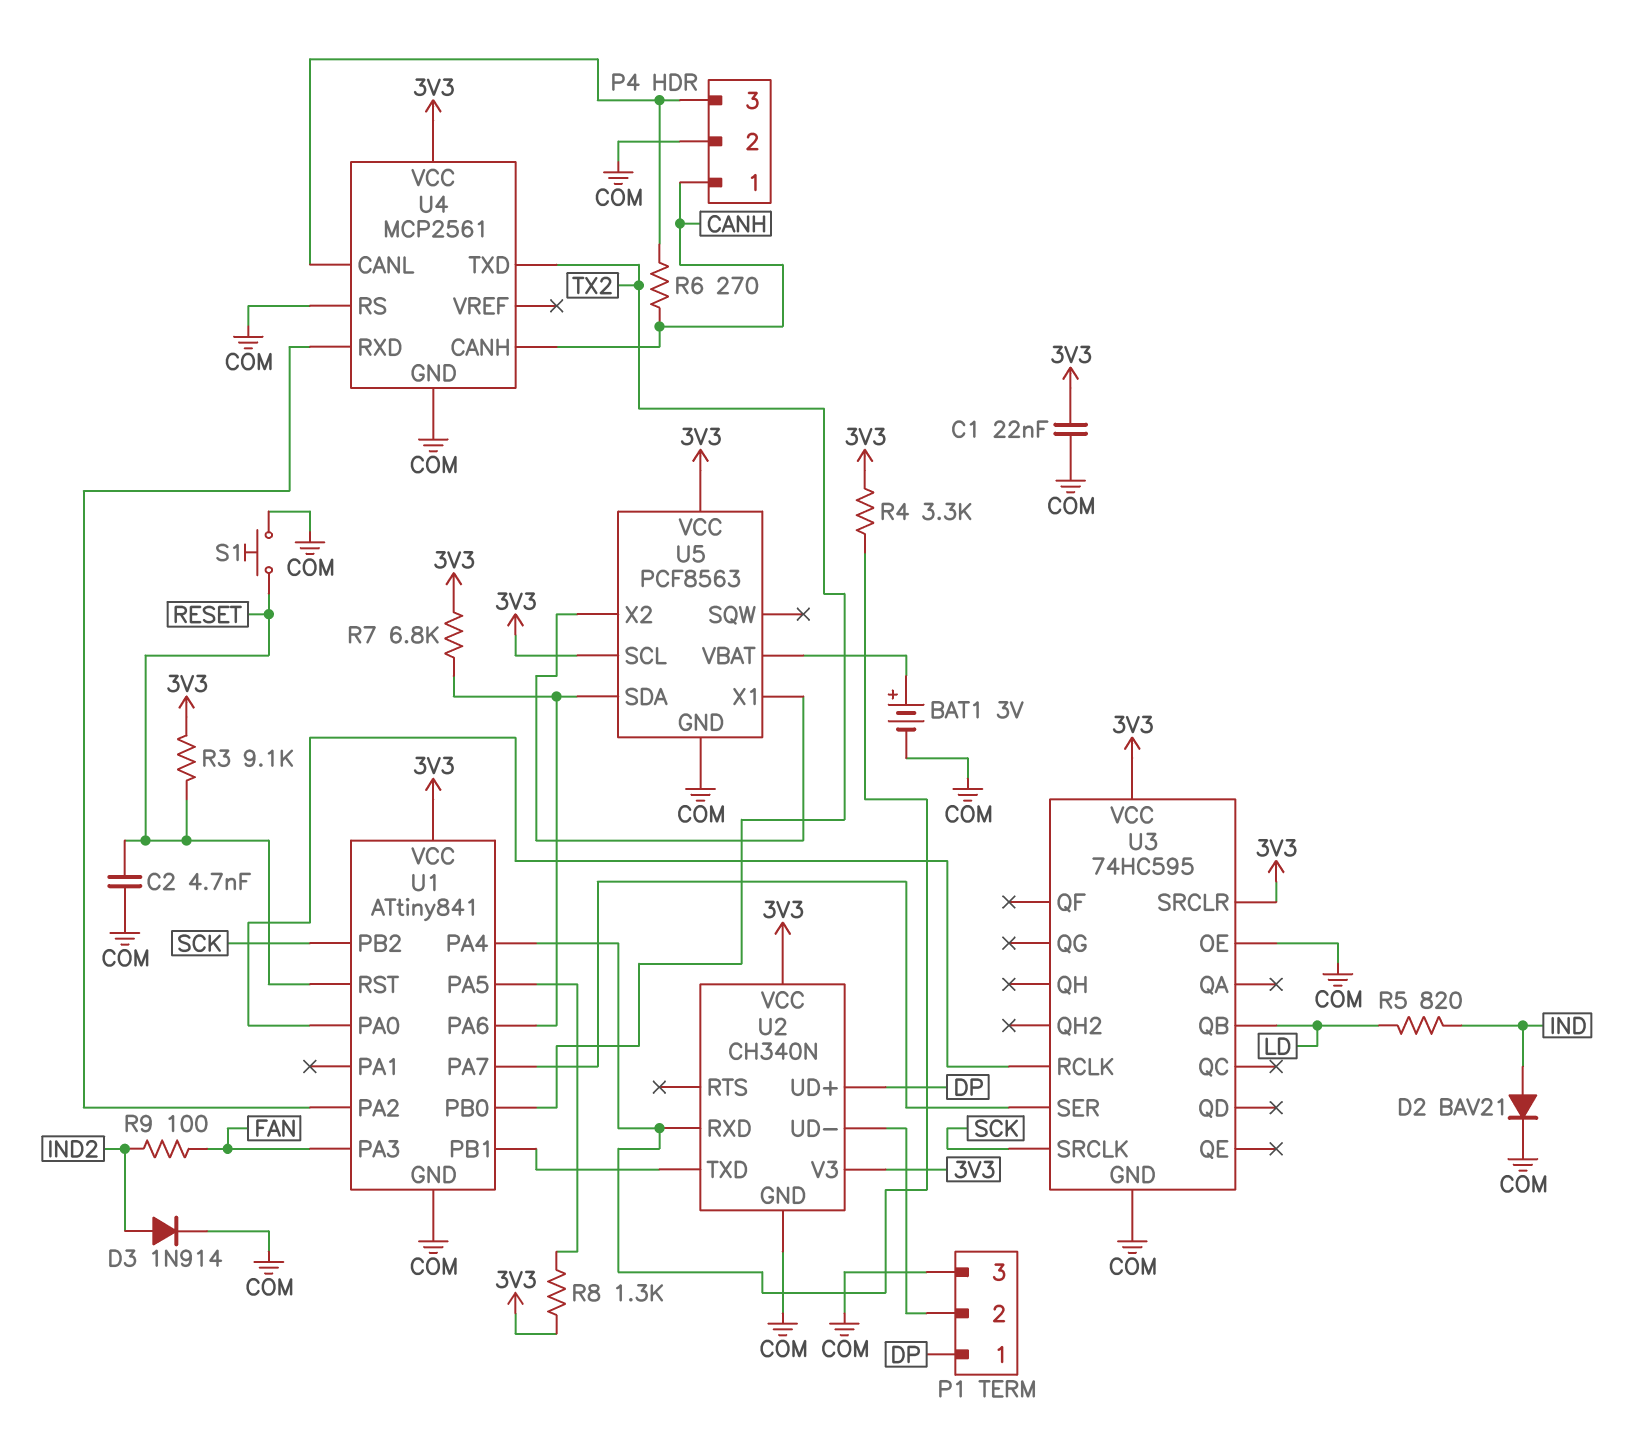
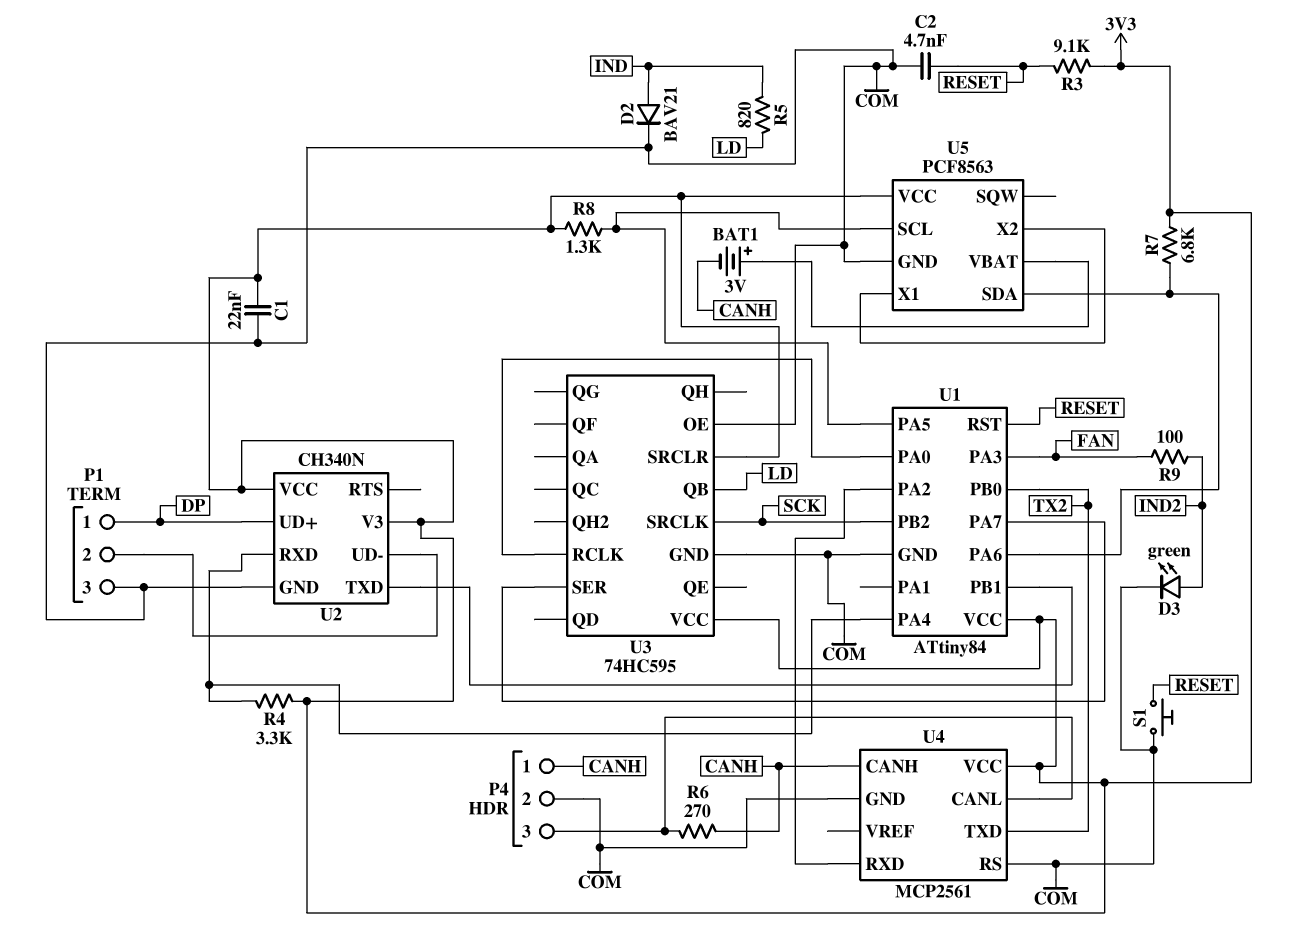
BAT1: 3V (plus U5/VBAT, minus COM) -> 3V (plus U5/VBAT, minus CANH)
D3: diode 1N914 (A IND2, K COM) -> LED green (A IND2, K COM)
U1: ATtiny841 -> ATtiny84
U5 pin SCL: 3V3 -> U1/PA5

